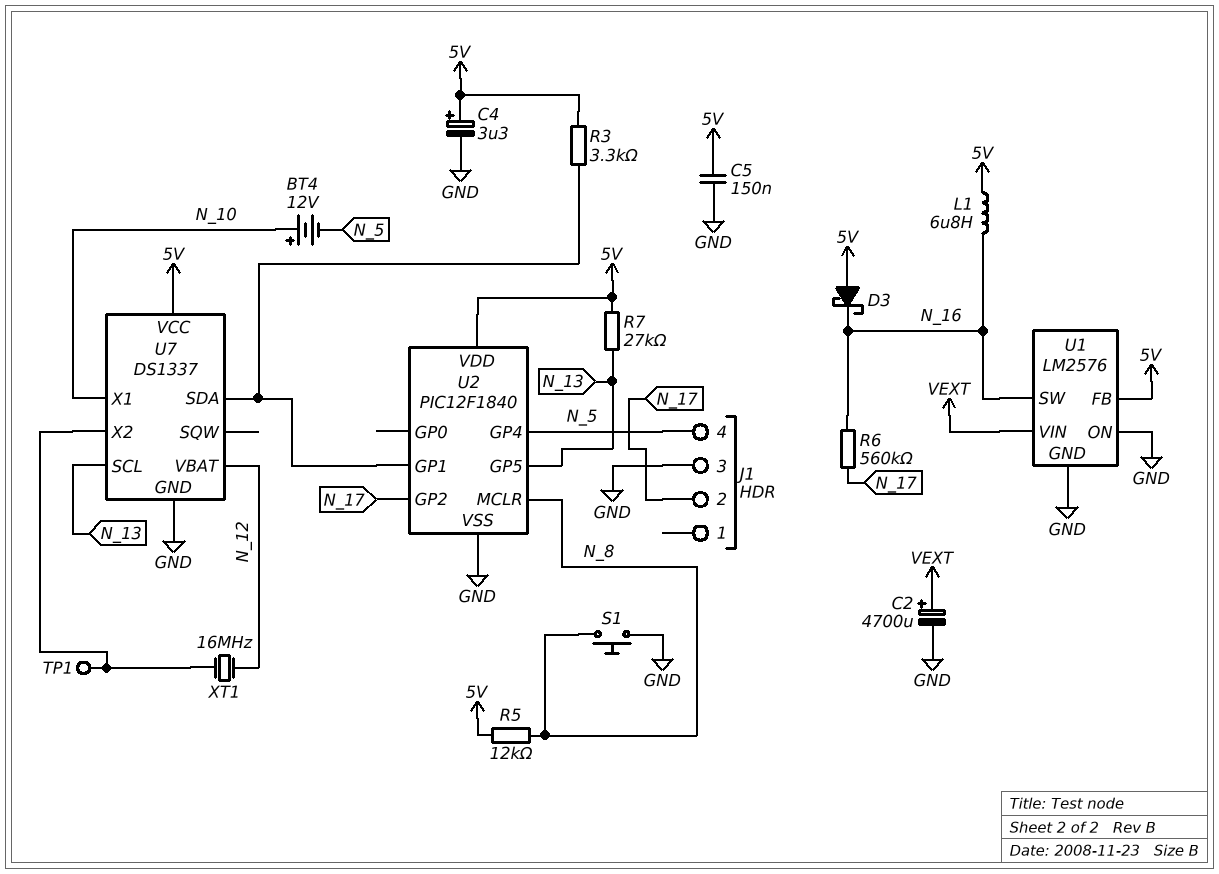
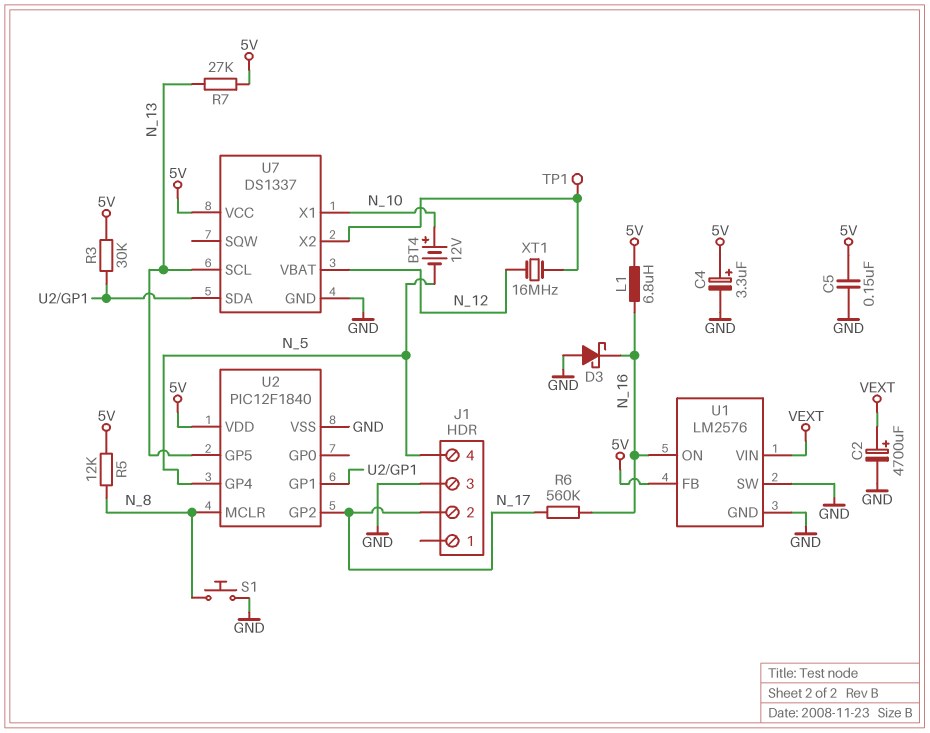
D3: schottky (A 5V, K N_16) -> schottky (A GND, K N_16)
R3: 3.3k (5V, U2/GP1) -> 30k (5V, U2/GP1)
U1 pin ON: GND -> N_16
U1 pin SW: N_16 -> GND

